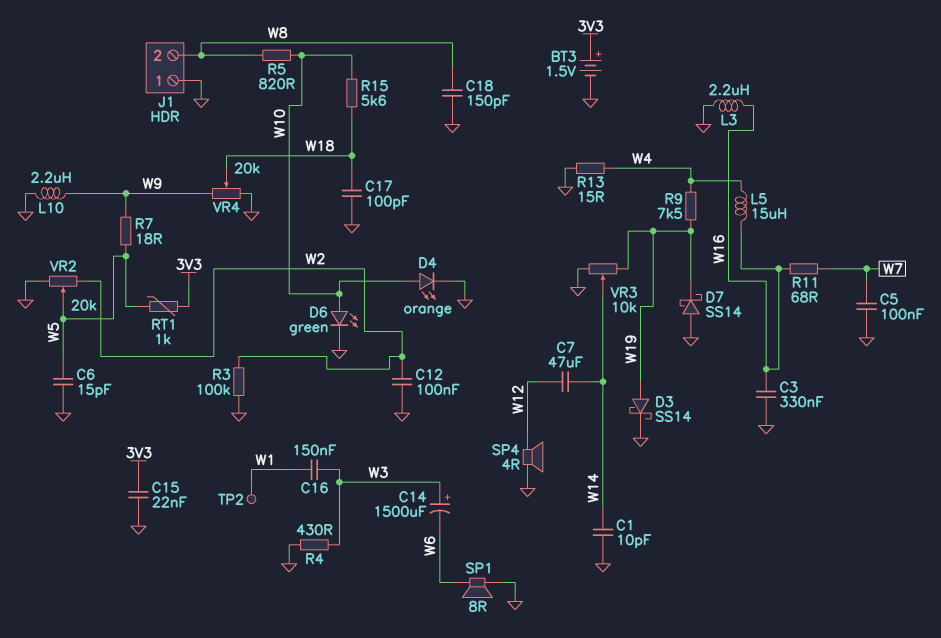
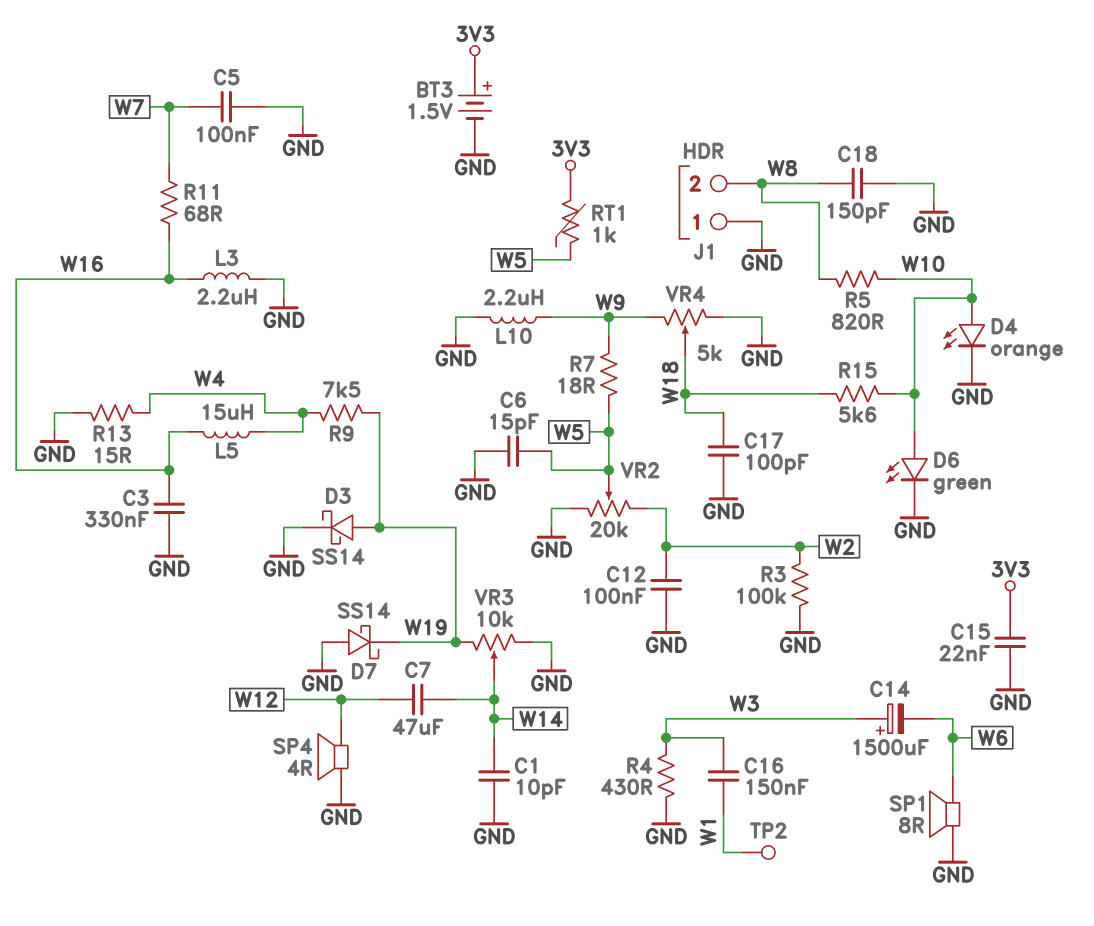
VR4: 20k (GND, W9, wiper W18) -> 5k (GND, W9, wiper W18)

